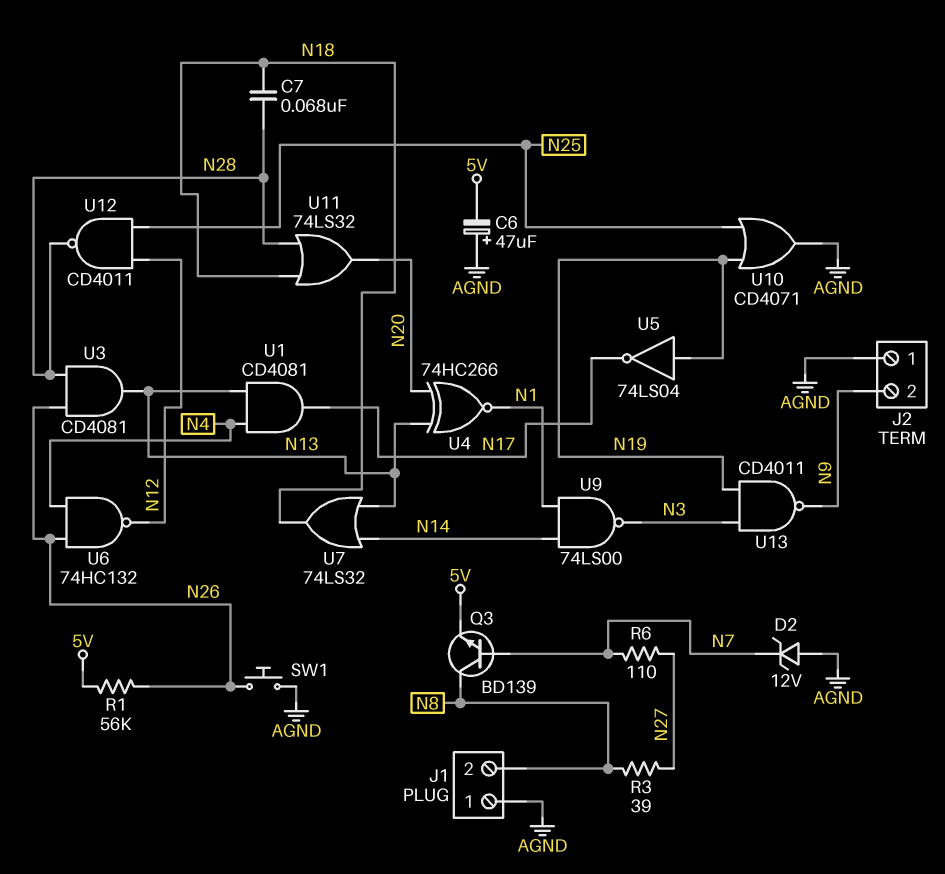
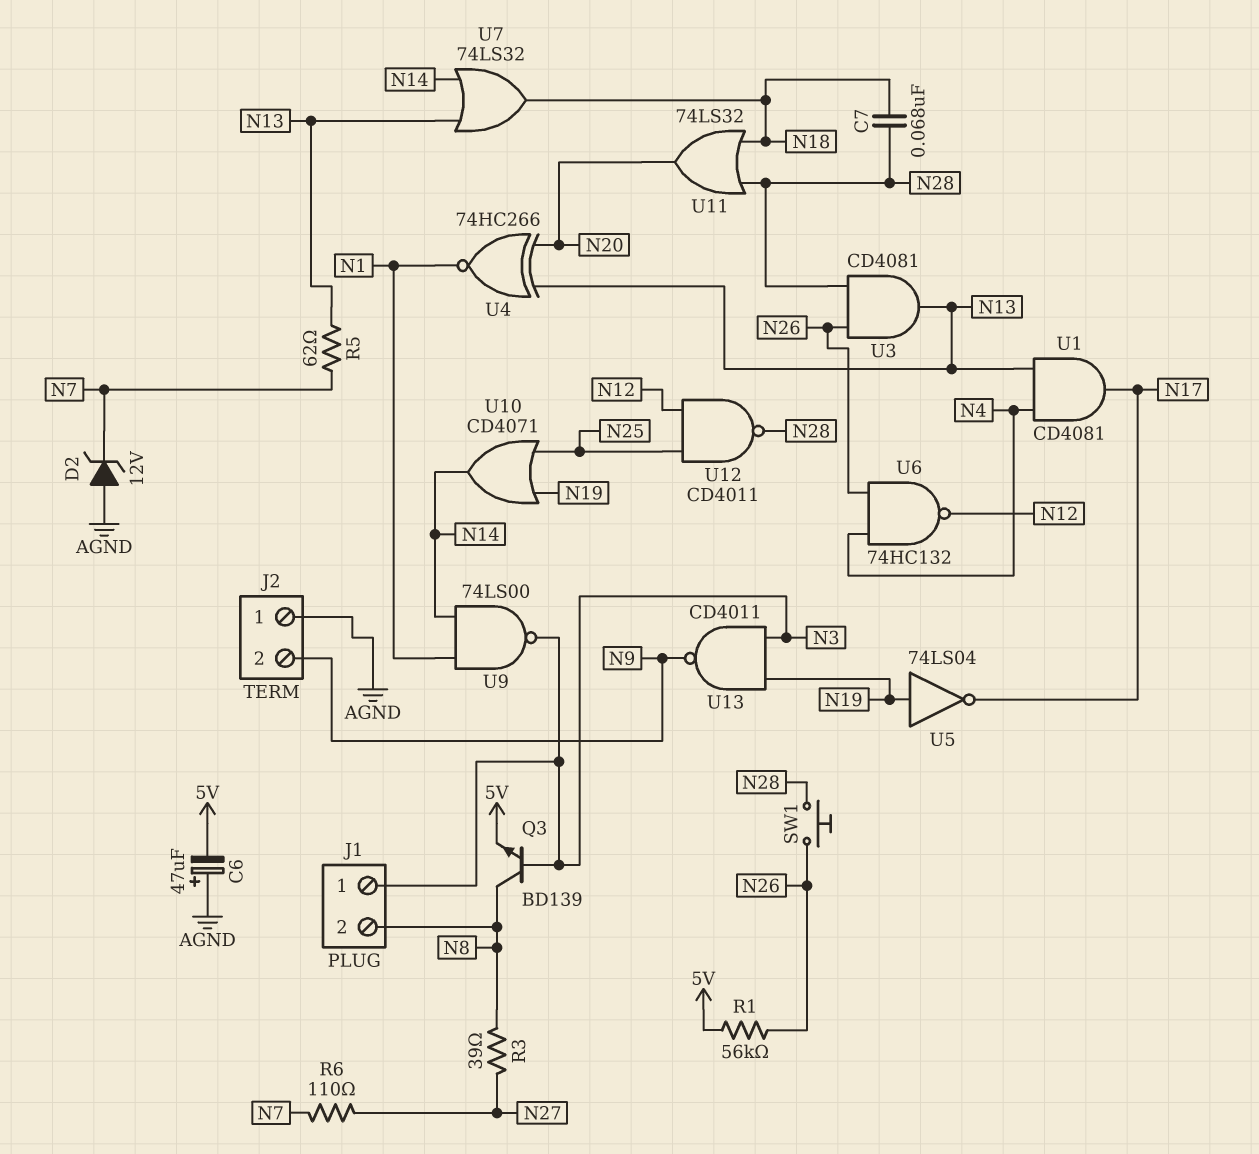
J1 pin 1: AGND -> N3
Q3: NPN BD139 (B N7, C N8, E 5V) -> NPN BD139 (B N3, C N8, E 5V)
R5: none -> 62 (N7, N13)
SW1: button (AGND, N26) -> button (N26, N28)
U10: OR CD4071 (in N19, in N25, out AGND) -> OR CD4071 (in N19, in N25, out N14)

